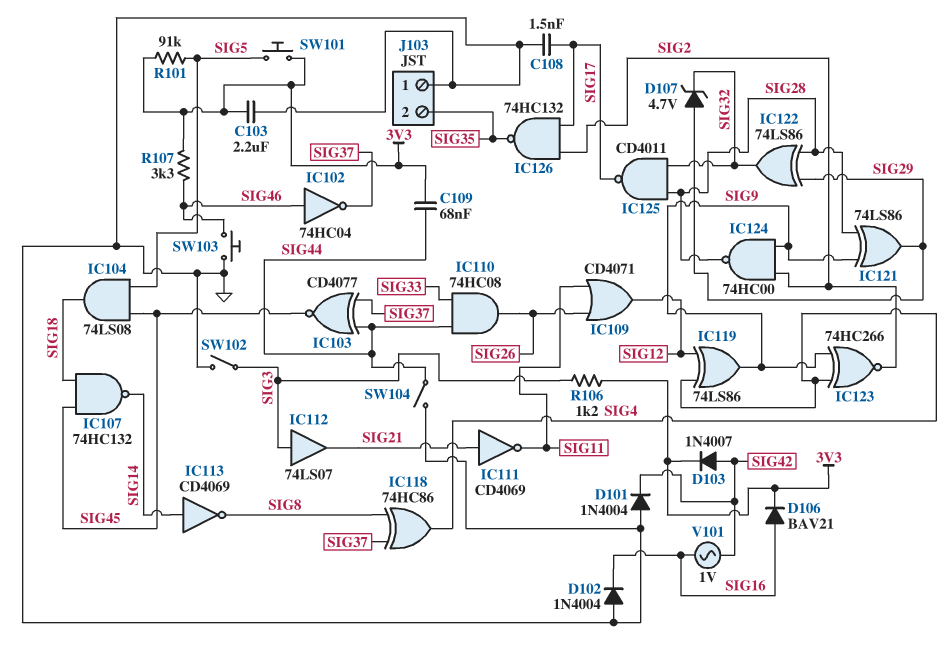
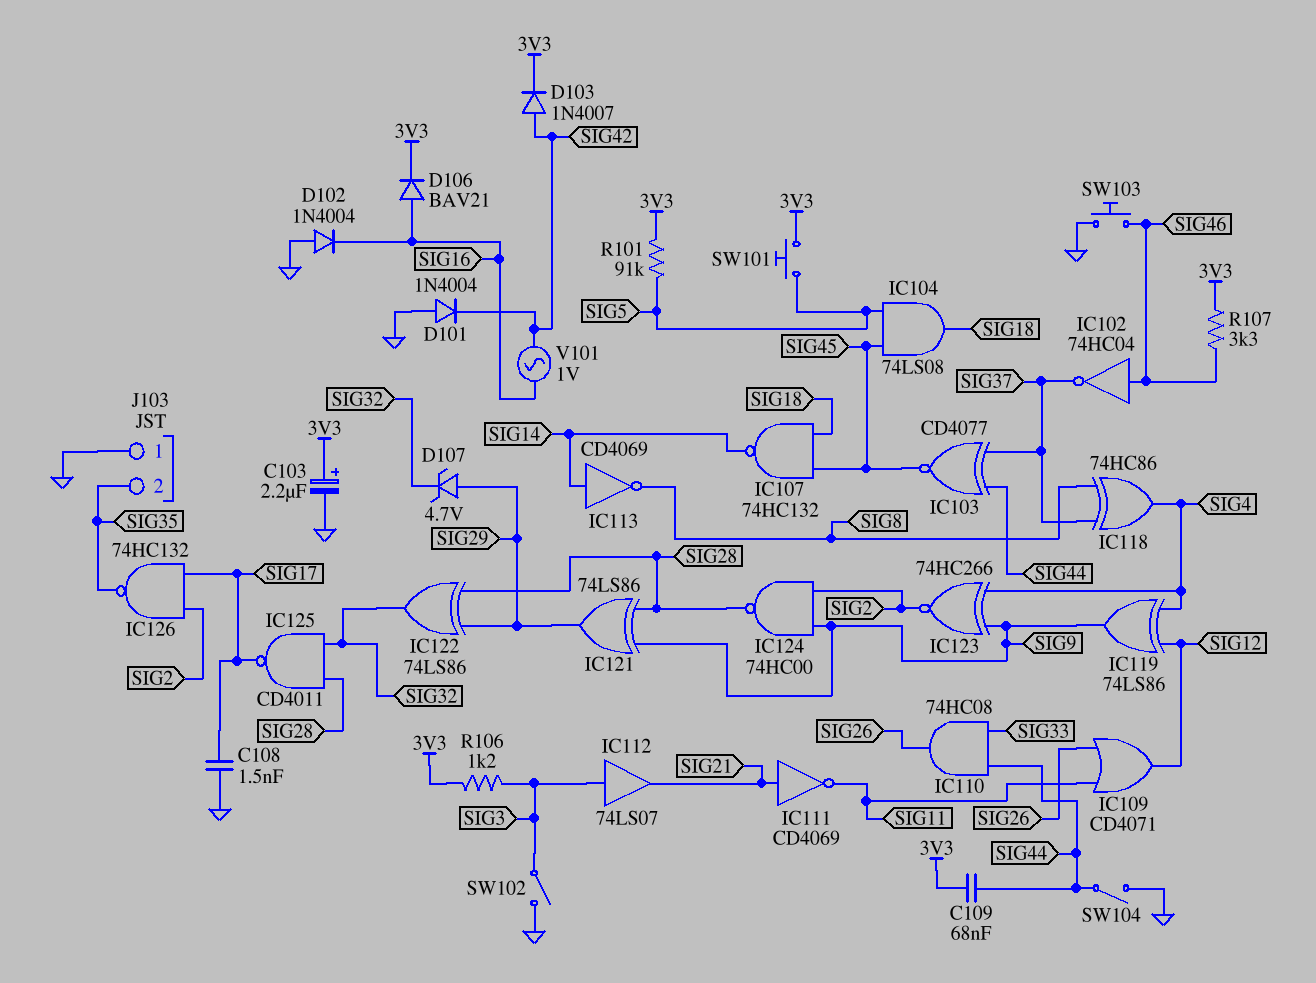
C103: 2.2uF (3V3, GND) -> 2.2uF (plus 3V3, minus GND)

